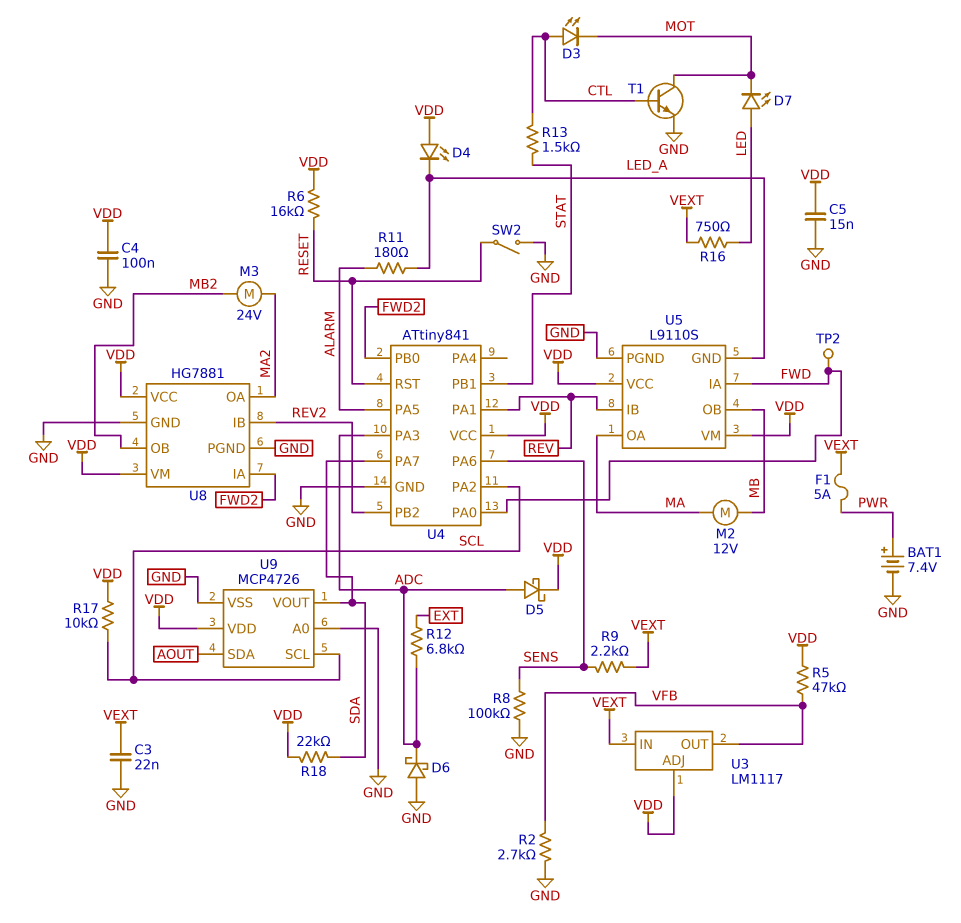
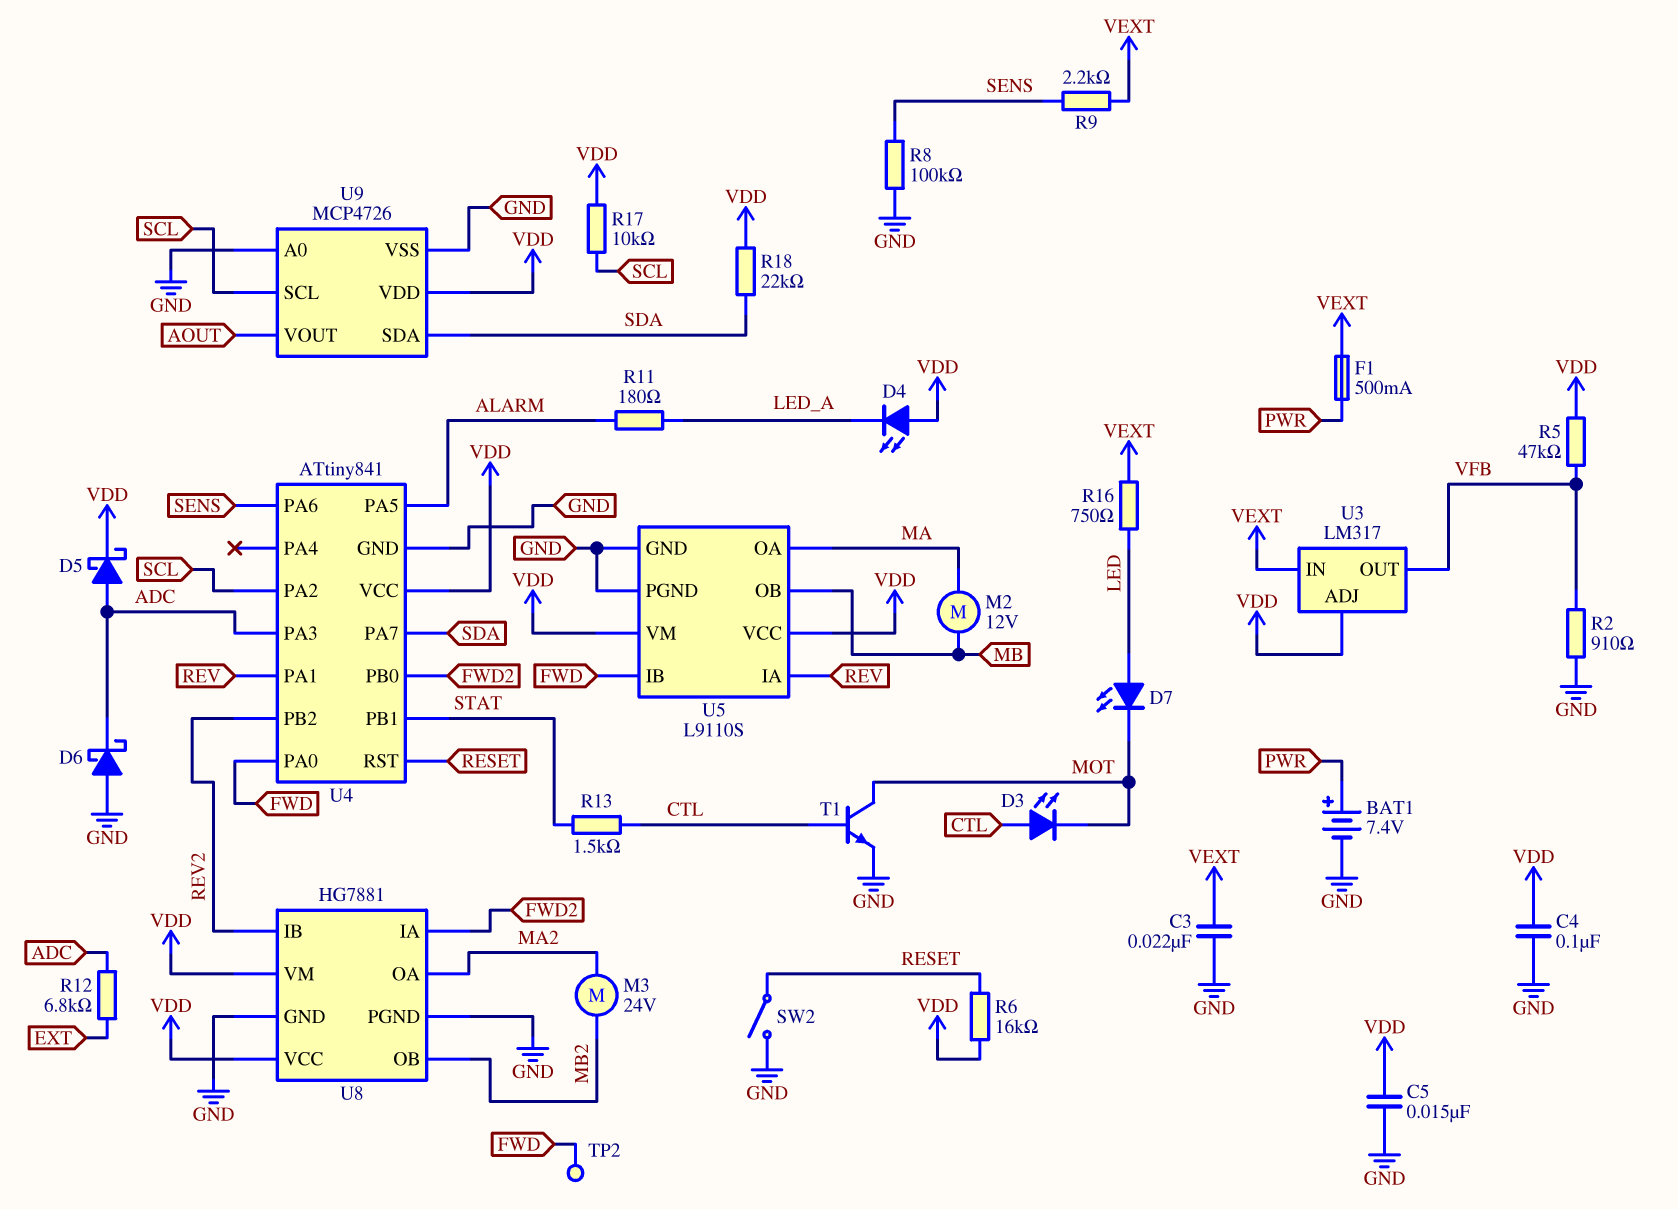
F1: 5A (PWR, VEXT) -> 500mA (PWR, VEXT)
R2: 2.7k (GND, VFB) -> 910 (GND, VFB)
U3: LM1117 -> LM317
U5 pin GND: LED_A -> GND
U5 pin IA: FWD -> REV
U5 pin IB: REV -> FWD
U9 pin SDA: AOUT -> SDA
U9 pin VOUT: SDA -> AOUT

